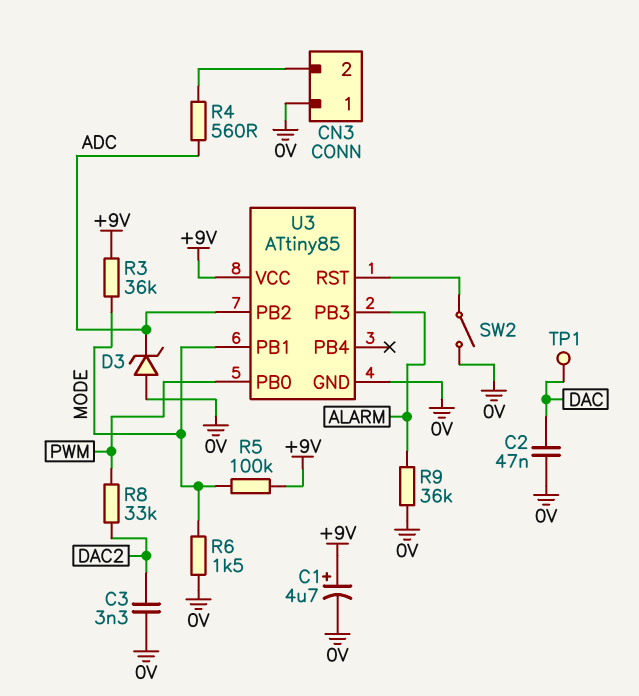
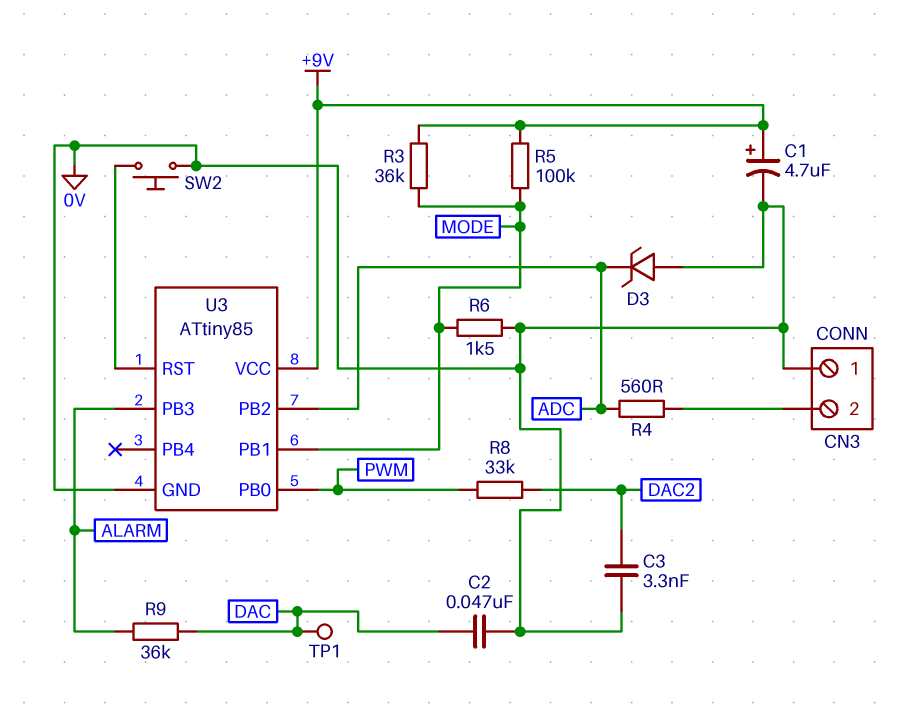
R9: 36k (0V, ALARM) -> 36k (ALARM, DAC)
SW2: switch (0V, U3/RST) -> button (0V, U3/RST)

